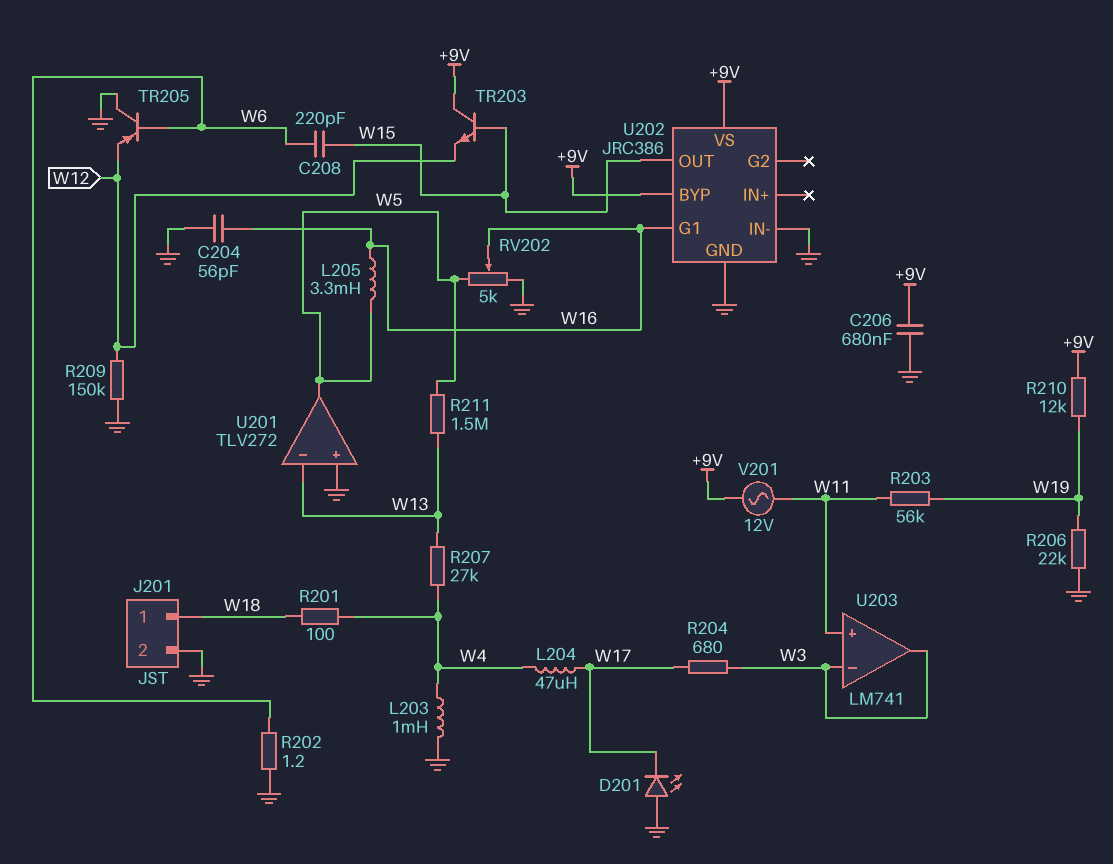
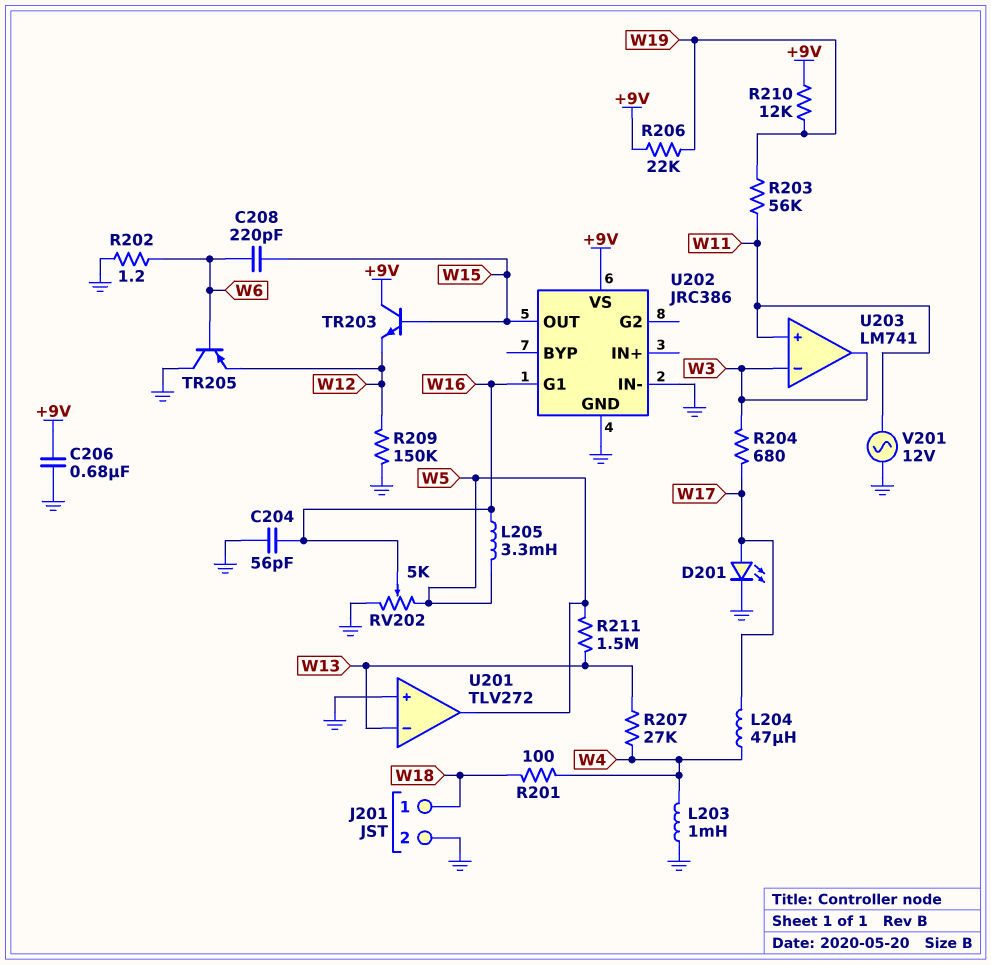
D201: LED (A GND, K W17) -> LED (A W17, K GND)
R206: 22k (GND, W19) -> 22k (+9V, W19)
U202 pin BYP: +9V -> none
V201: AC 12V (+9V, W11) -> AC 12V (GND, W11)

